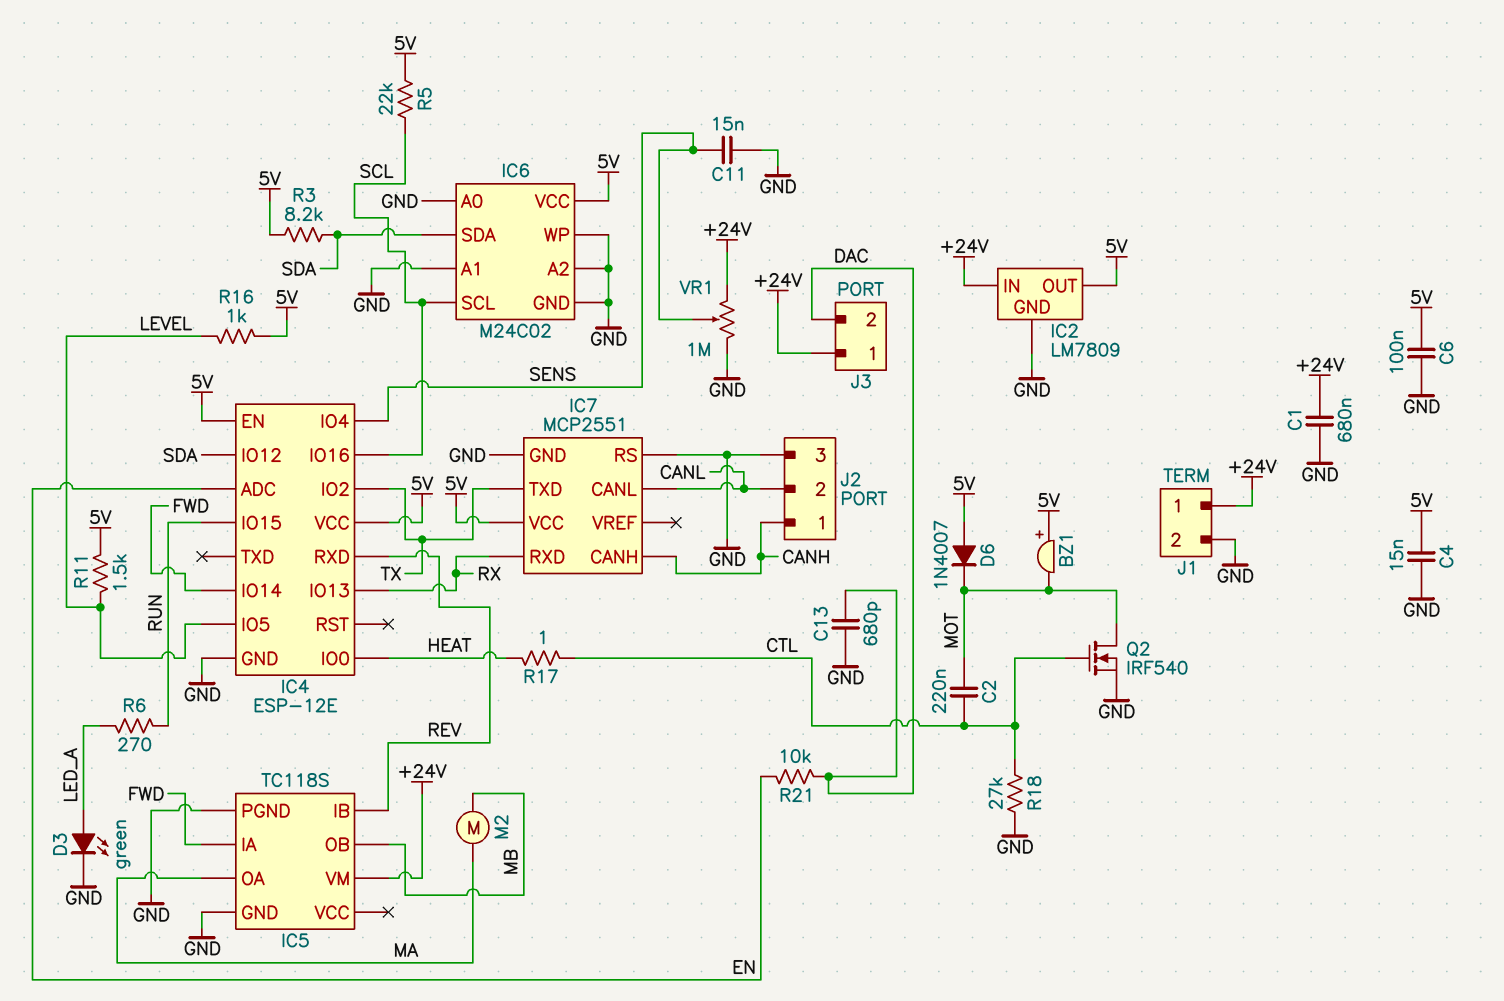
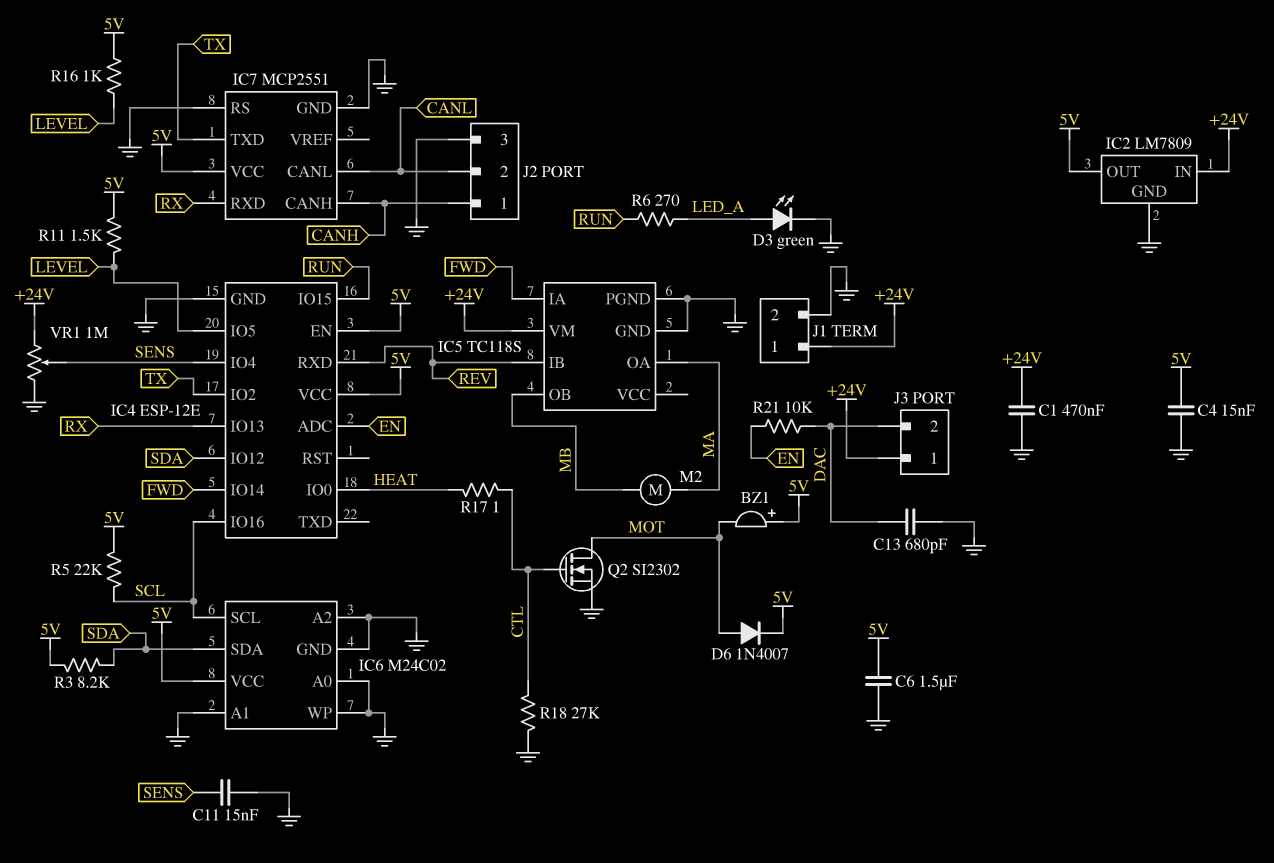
C1: 680nF (+24V, GND) -> 470nF (+24V, GND)
C2: 220nF (CTL, MOT) -> none
C6: 100nF (5V, GND) -> 1.5uF (5V, GND)
D6: diode 1N4007 (A 5V, K MOT) -> diode 1N4007 (A MOT, K 5V)
Q2: NMOS IRF540 (G CTL, D MOT, S GND) -> NMOS SI2302 (G CTL, D MOT, S GND)

